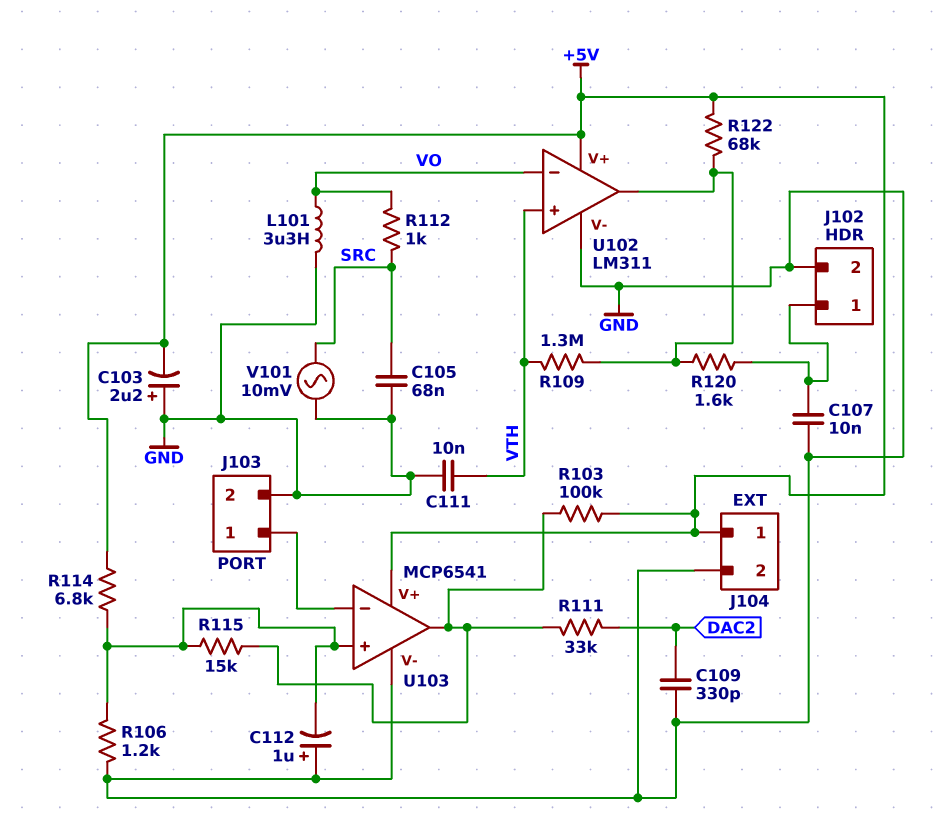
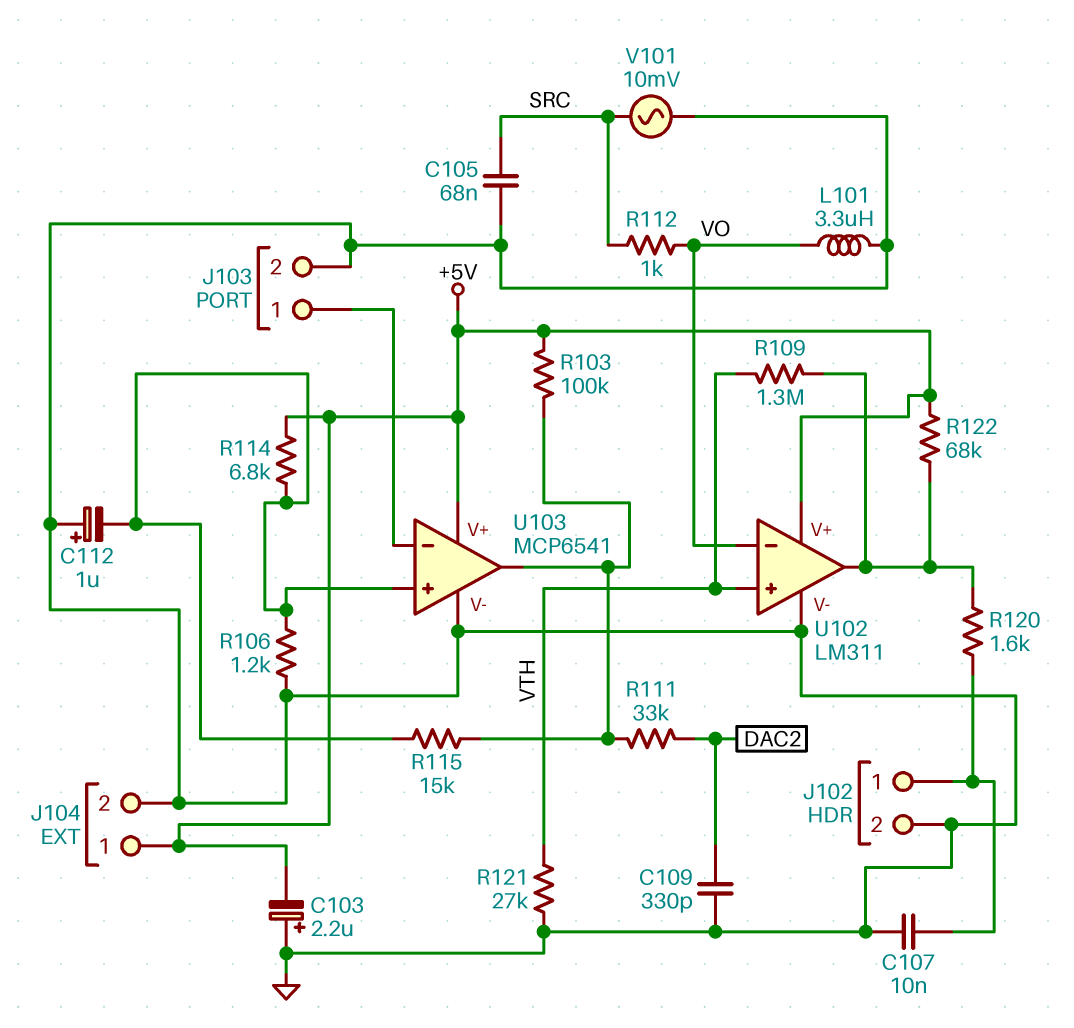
C111: 10nF (GND, VTH) -> none
R121: none -> 27k (GND, VTH)

